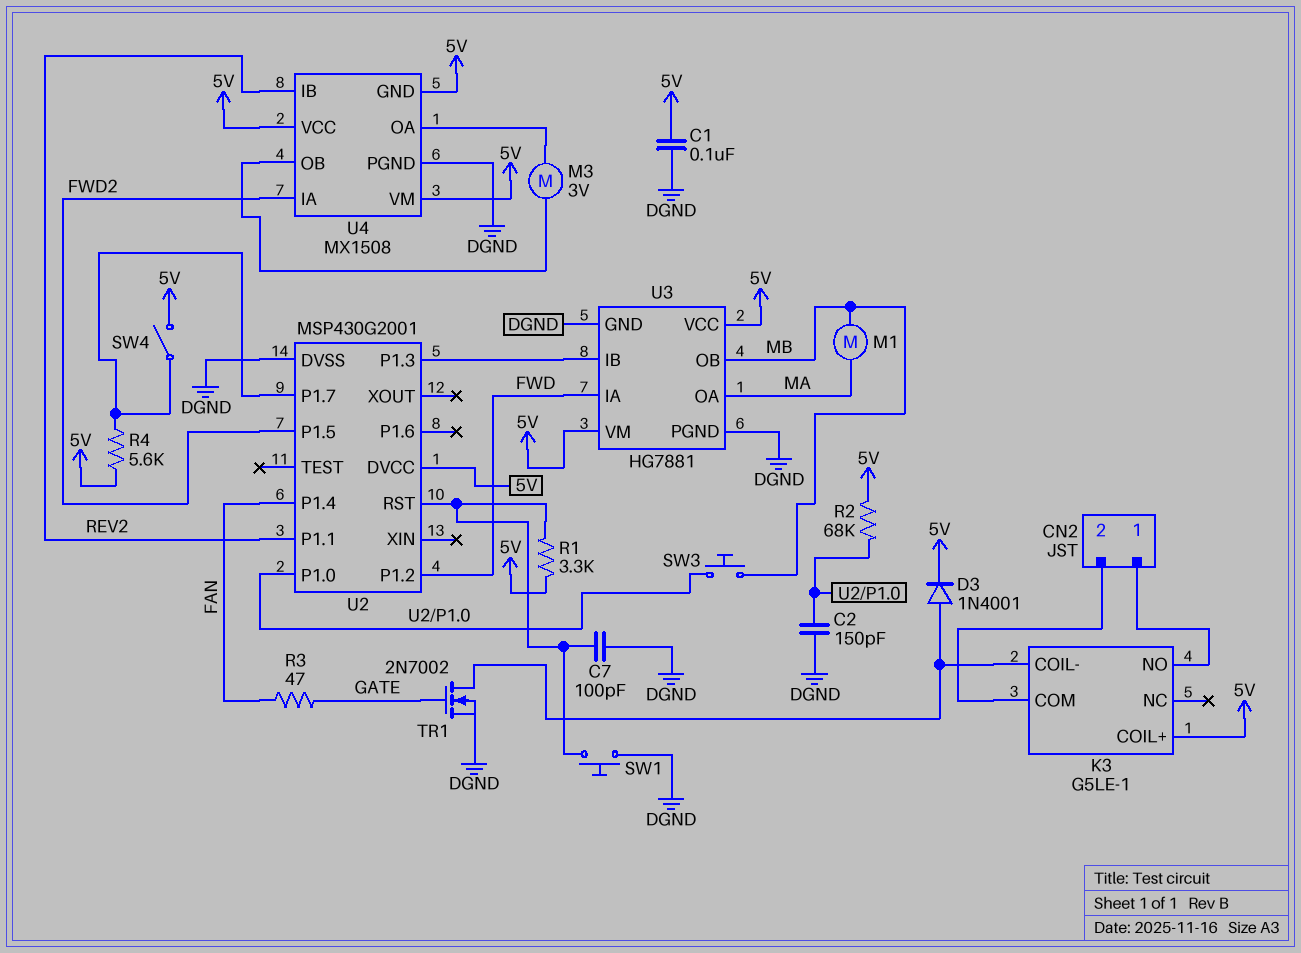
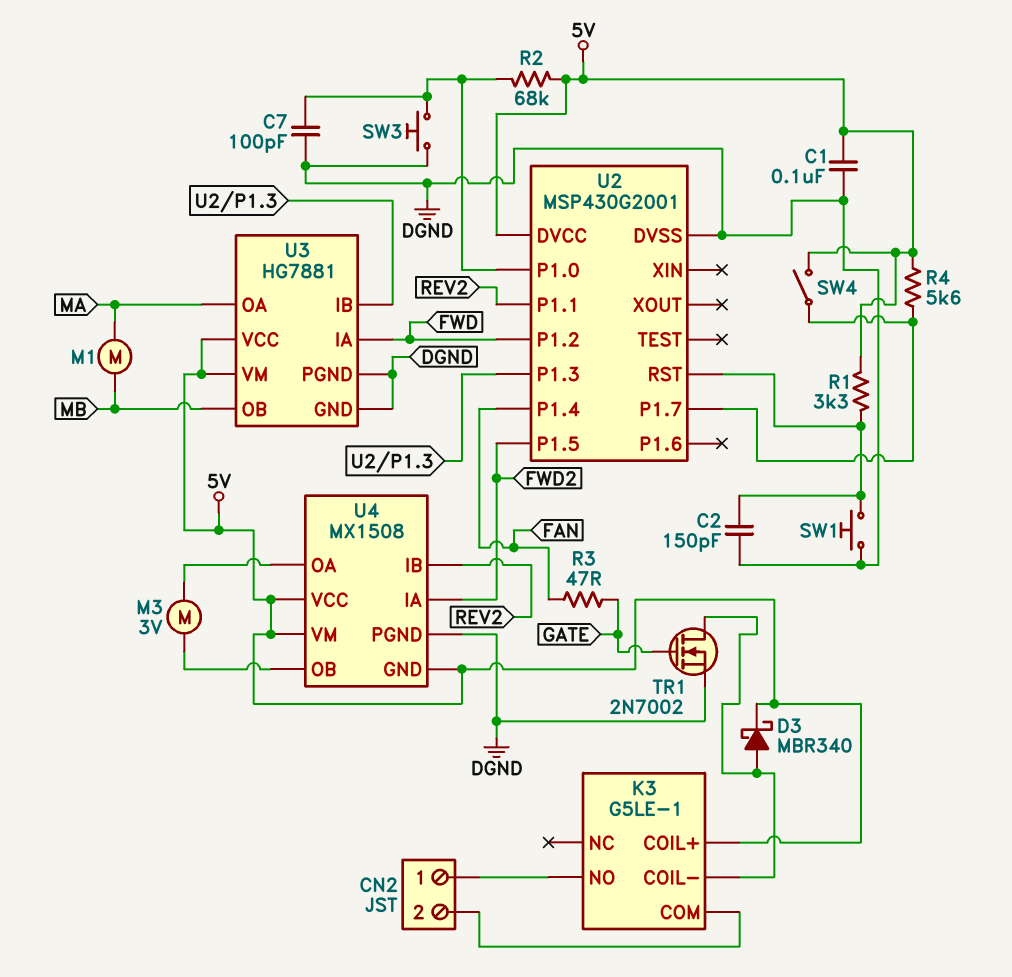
C2: 150pF (DGND, U2/P1.0) -> 150pF (DGND, U2/RST)
C7: 100pF (DGND, U2/RST) -> 100pF (DGND, U2/P1.0)
D3: diode 1N4001 (A K3/COIL-, K 5V) -> schottky MBR340 (A K3/COIL-, K 5V)
SW3: button (MB, U2/P1.0) -> button (DGND, U2/P1.0)

